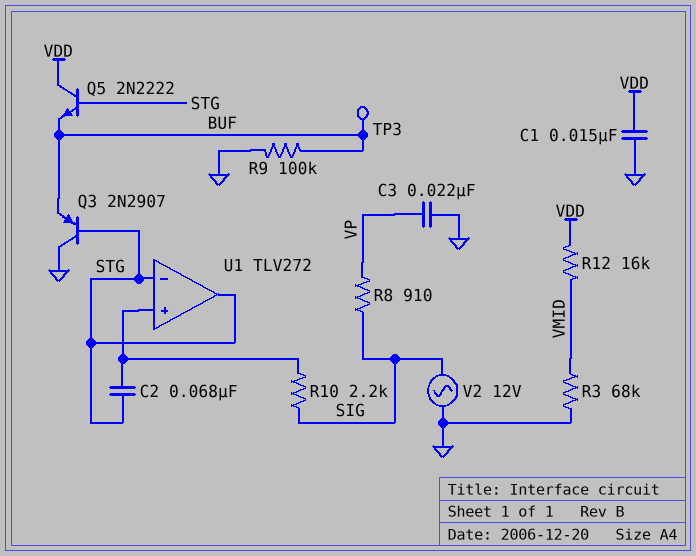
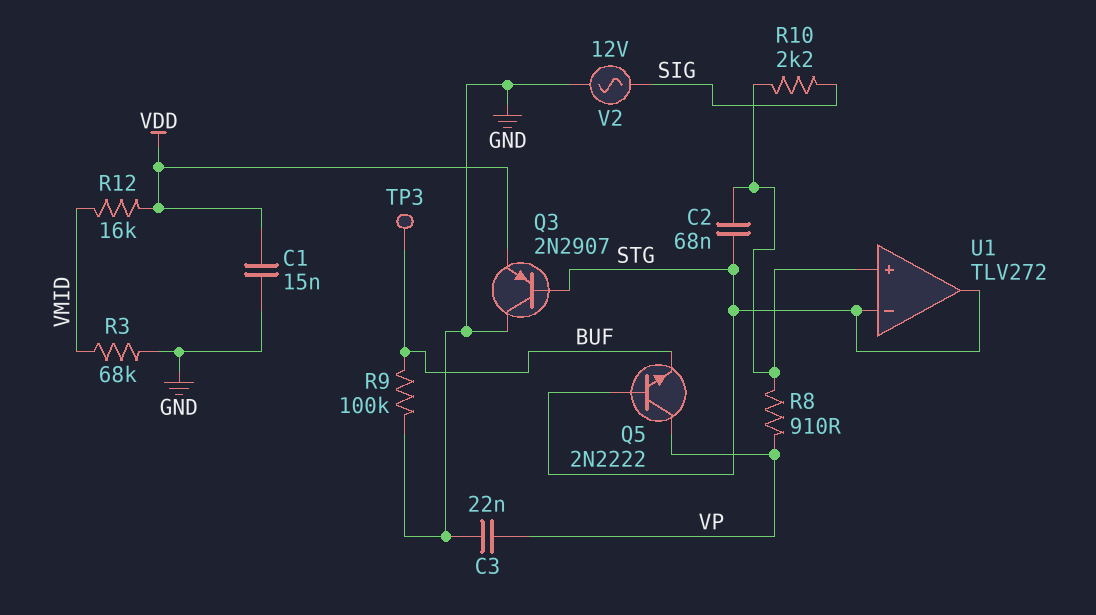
Q3: PNP 2N2907 (B STG, C GND, E BUF) -> PNP 2N2907 (B STG, C GND, E VDD)
Q5: NPN 2N2222 (B STG, C VDD, E BUF) -> NPN 2N2222 (B STG, C VP, E BUF)
R8: 910 (SIG, VP) -> 910 (U1/in+, VP)

